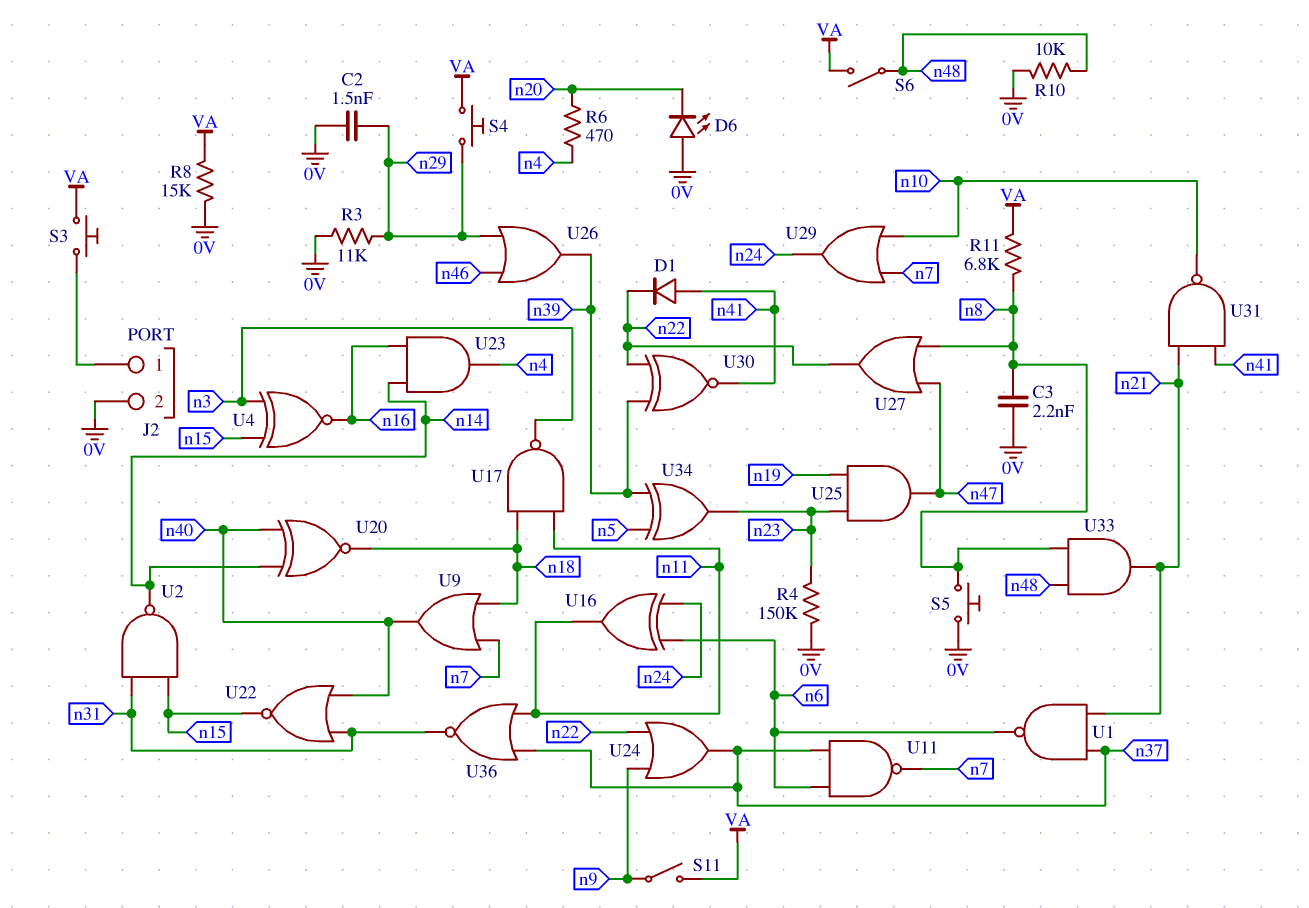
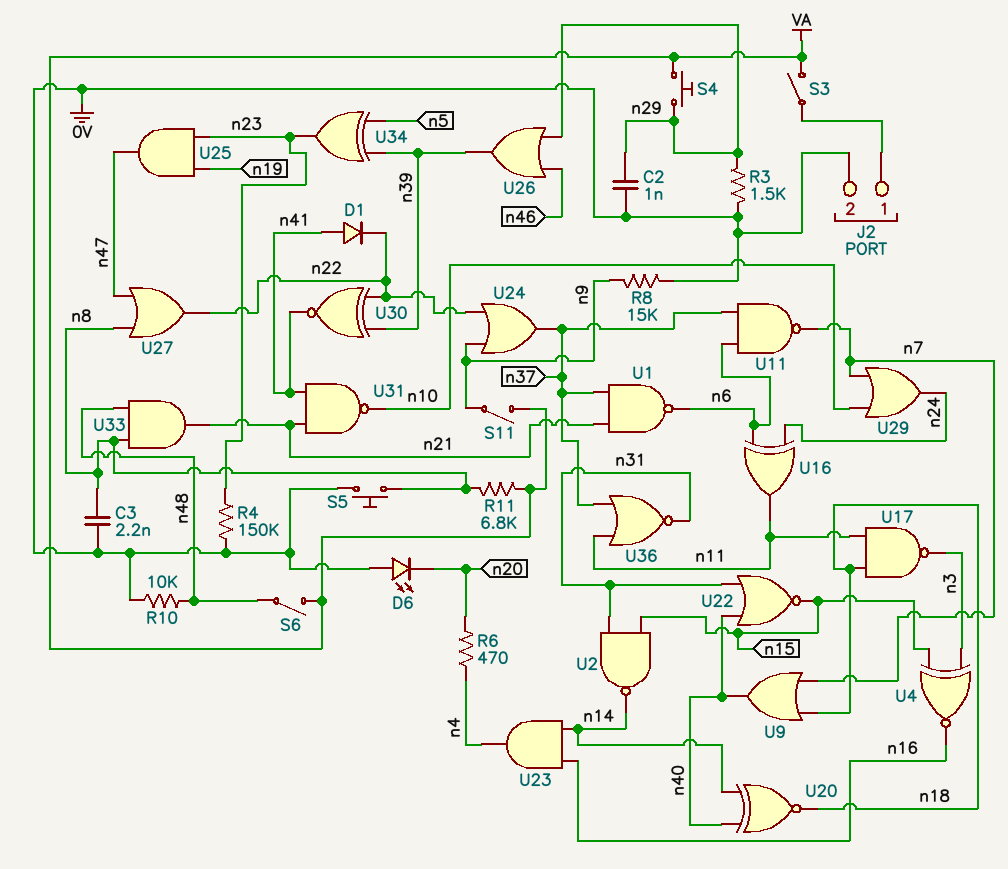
C2: 1.5nF (0V, n29) -> 1nF (0V, n29)
R3: 11k (0V, n29) -> 1.5k (0V, n29)
R8: 15k (0V, VA) -> 15k (0V, n9)
S3: button (J2/1, VA) -> switch (J2/1, VA)

